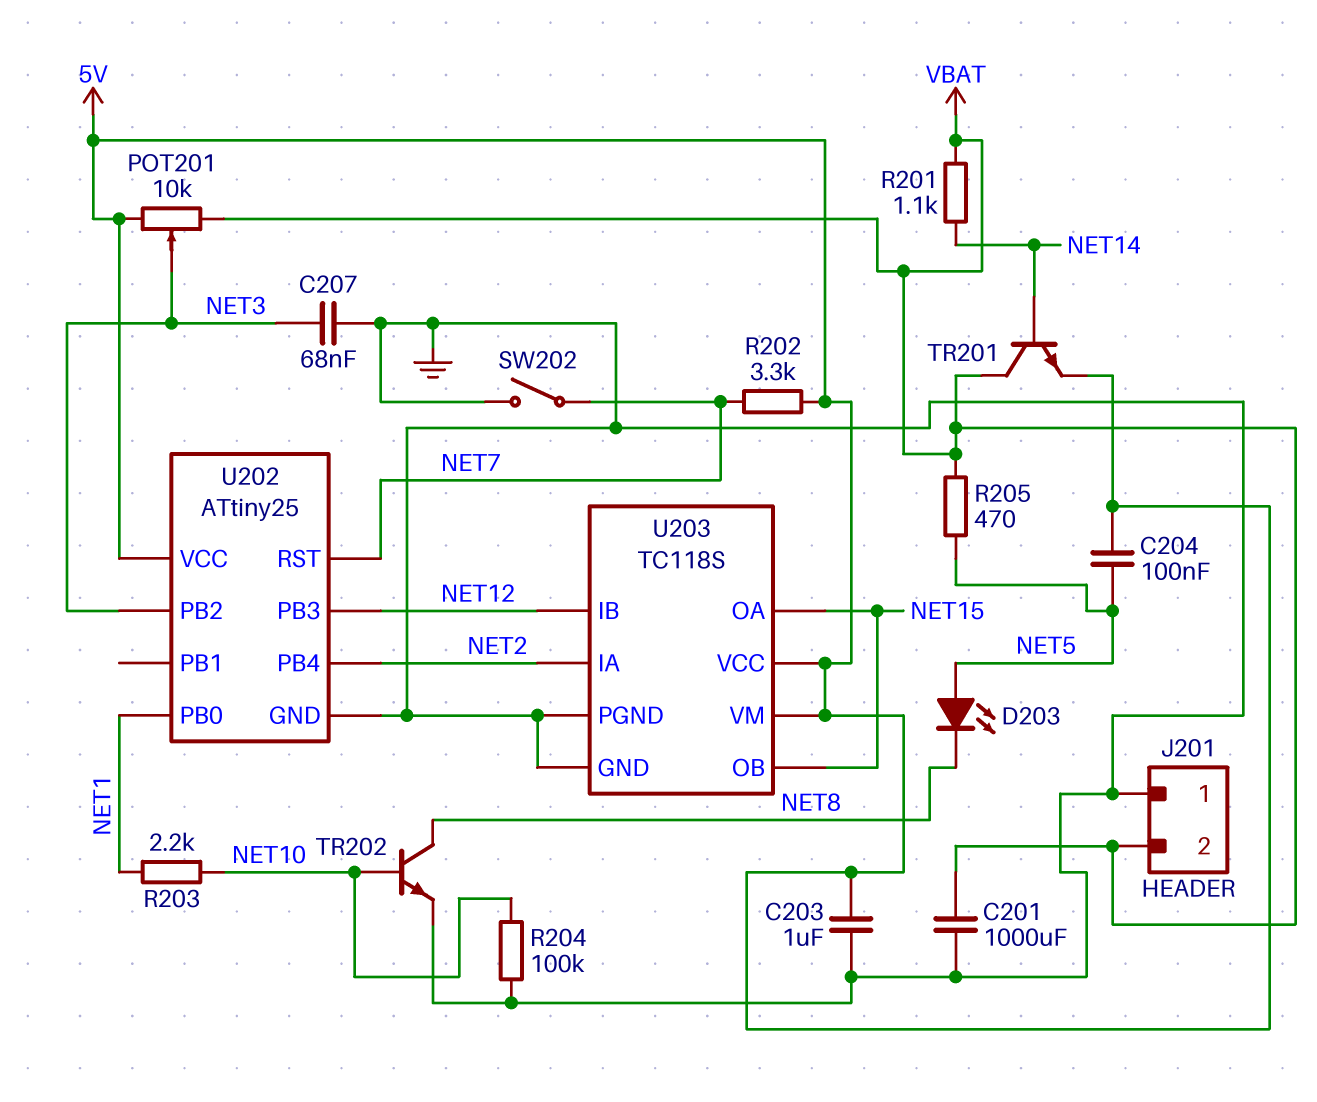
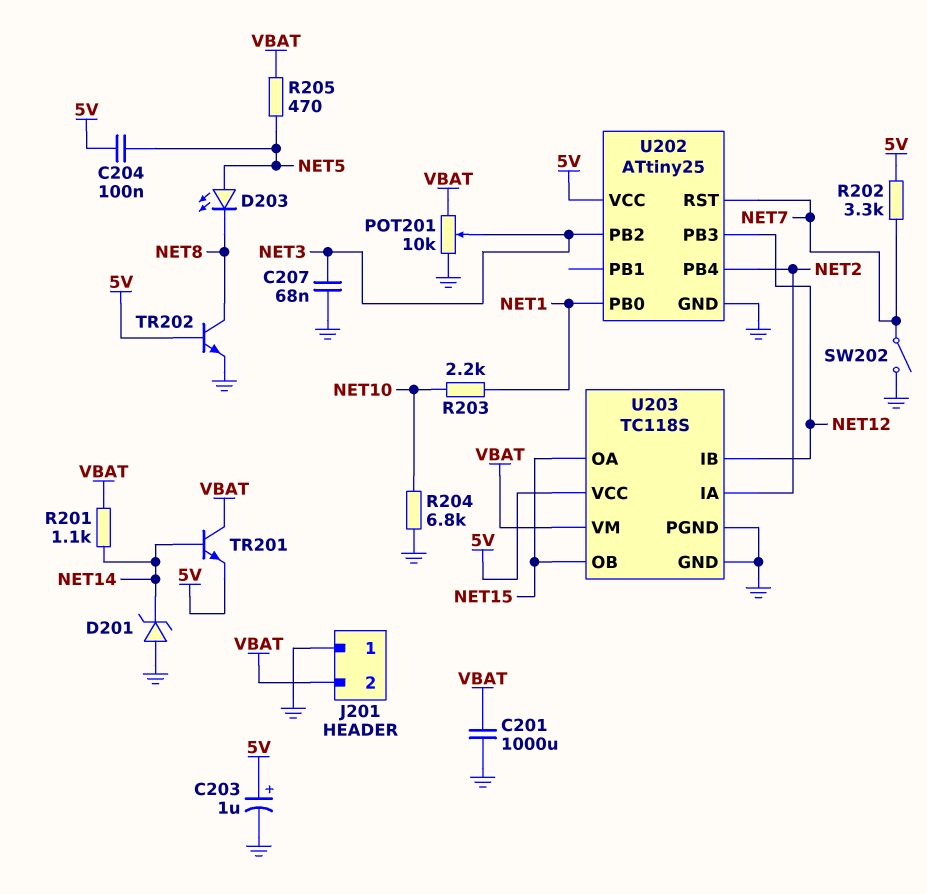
C203: 1uF (5V, GND) -> 1uF (plus 5V, minus GND)
D201: none -> zener (A GND, K NET14)
POT201: 10k (5V, VBAT, wiper NET3) -> 10k (GND, VBAT, wiper NET3)
R204: 100k (GND, NET10) -> 6.8k (GND, NET10)
TR202: NPN (B NET10, C NET8, E GND) -> NPN (B 5V, C NET8, E GND)
U203 pin VM: 5V -> VBAT

